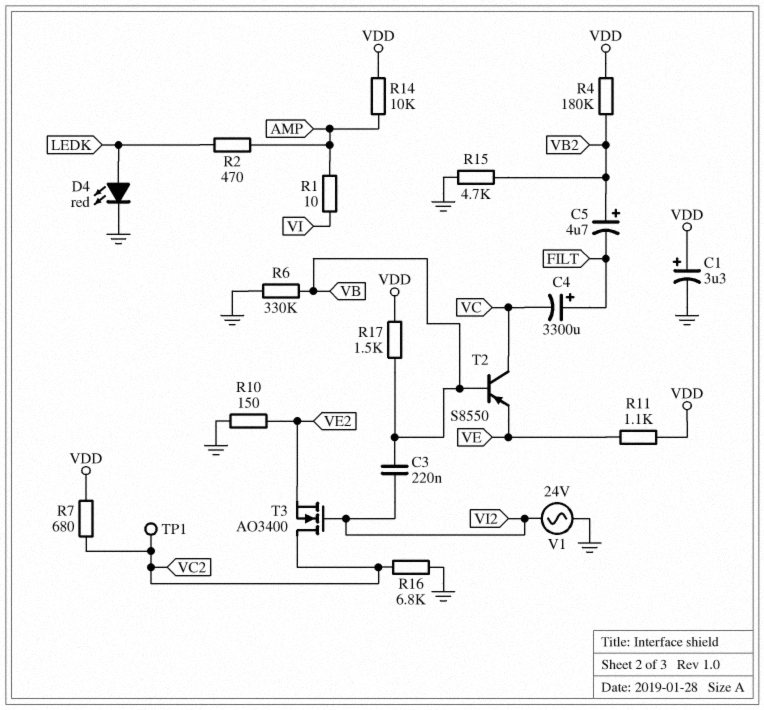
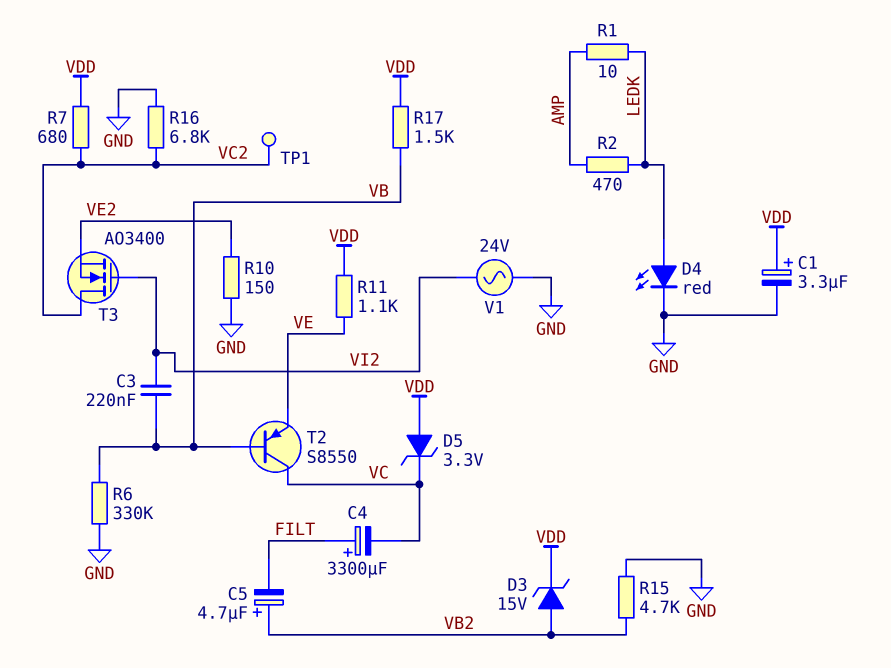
D3: none -> zener 15V (A VB2, K VDD)
D5: none -> zener 3.3V (A VDD, K VC)
R1: 10 (AMP, VI) -> 10 (AMP, LEDK)
R4: 180k (VB2, VDD) -> none
R14: 10k (AMP, VDD) -> none

